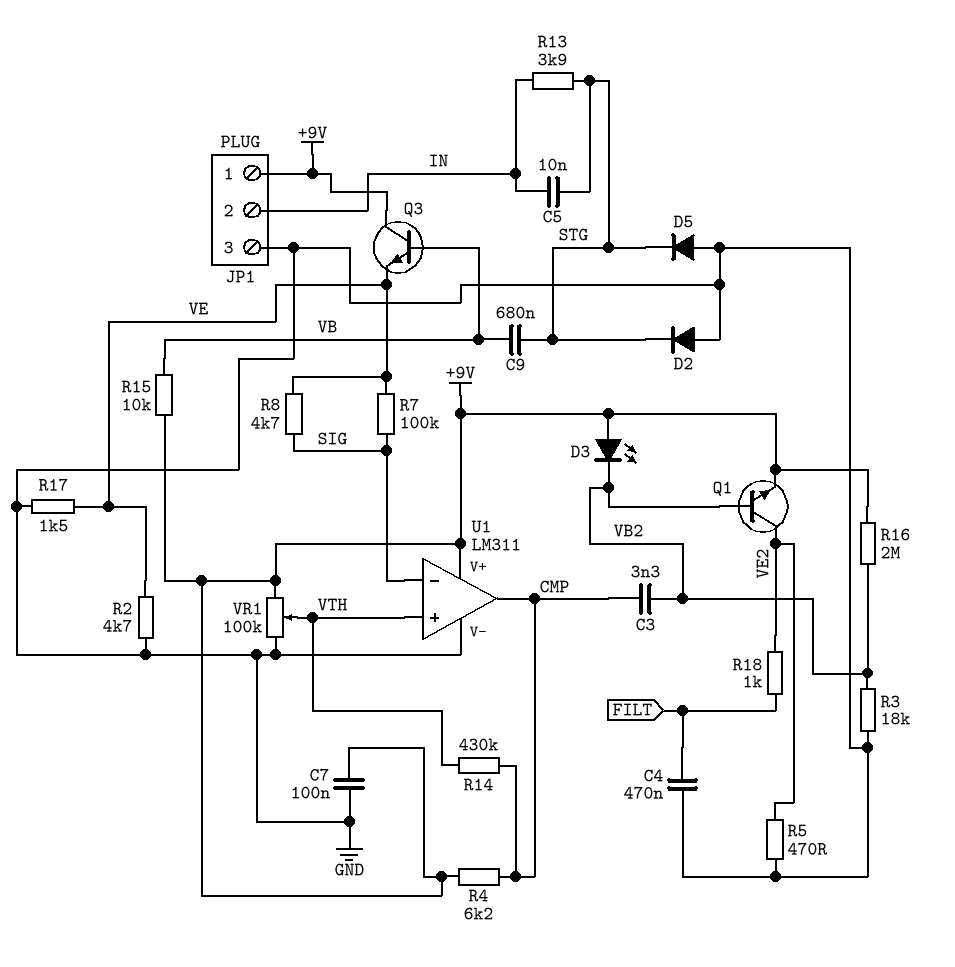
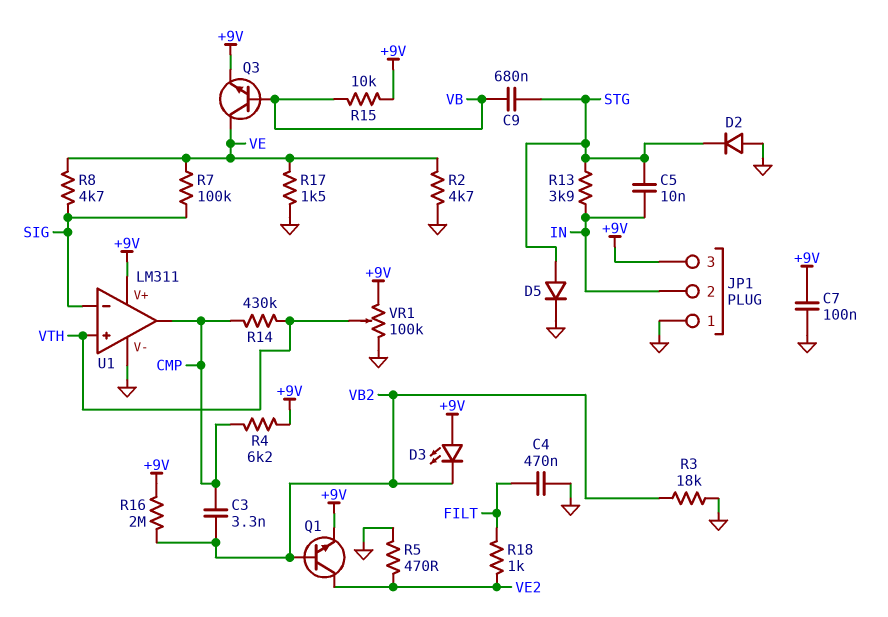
D5: diode (A GND, K STG) -> diode (A STG, K GND)
JP1 pin 1: +9V -> GND
JP1 pin 3: GND -> +9V
Q3: NPN (B VB, C +9V, E VE) -> NPN (B VB, C VE, E +9V)

